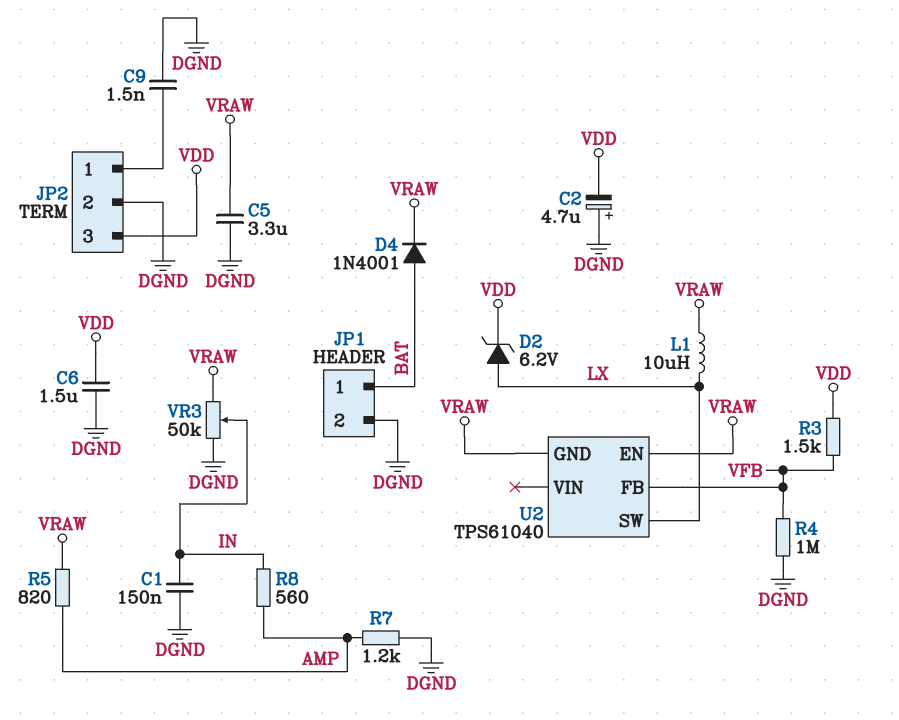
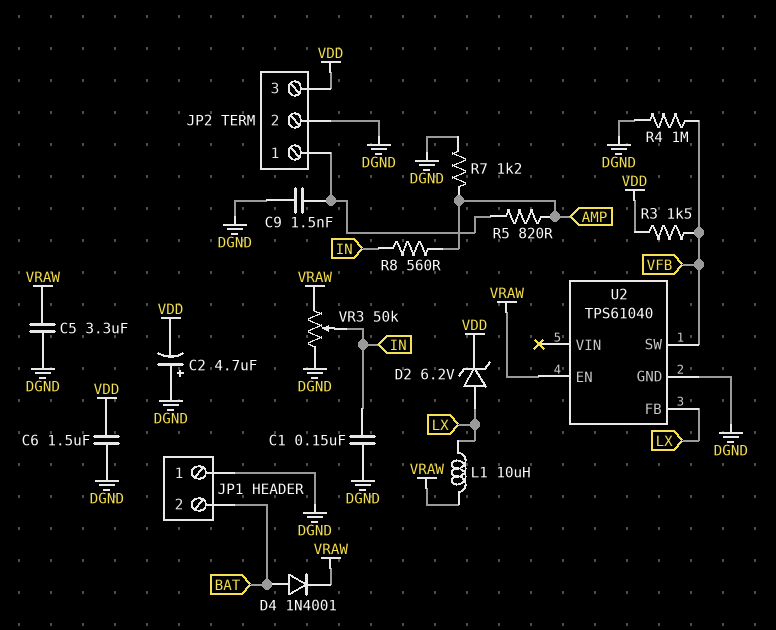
JP1 pin 1: BAT -> DGND
JP1 pin 2: DGND -> BAT
R5: 820 (AMP, VRAW) -> 820 (AMP, JP2/1)
U2 pin FB: VFB -> LX
U2 pin GND: VRAW -> DGND
U2 pin SW: LX -> VFB

